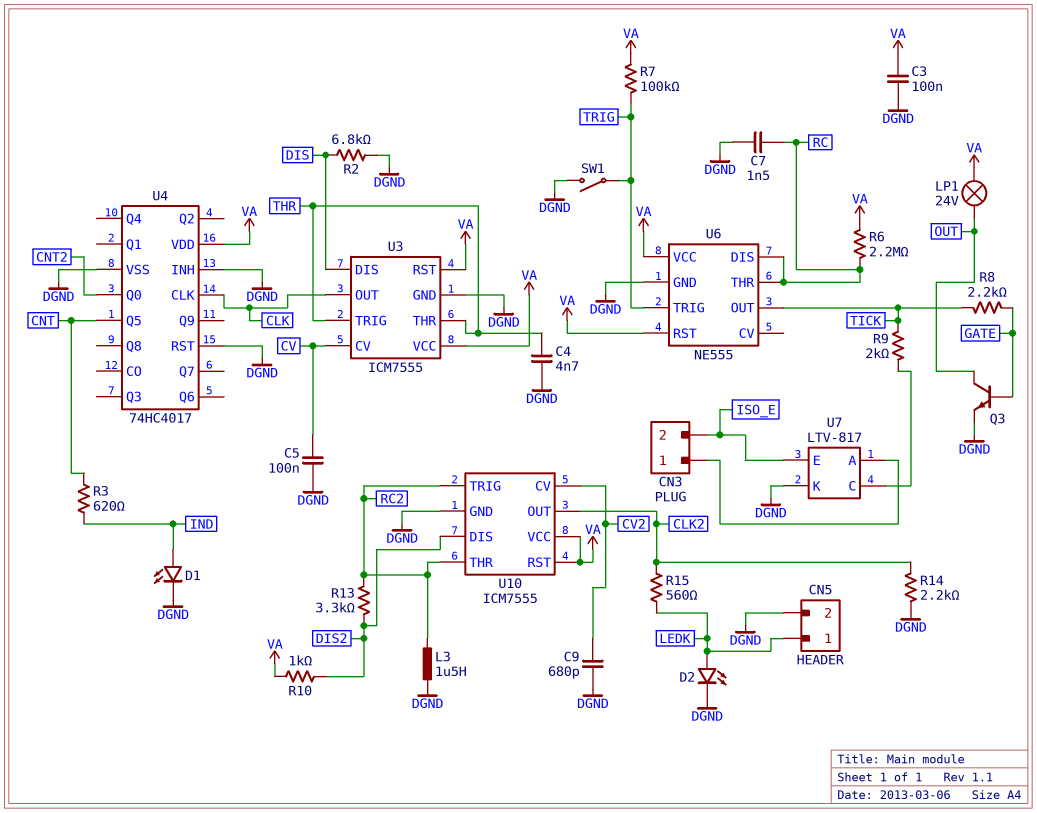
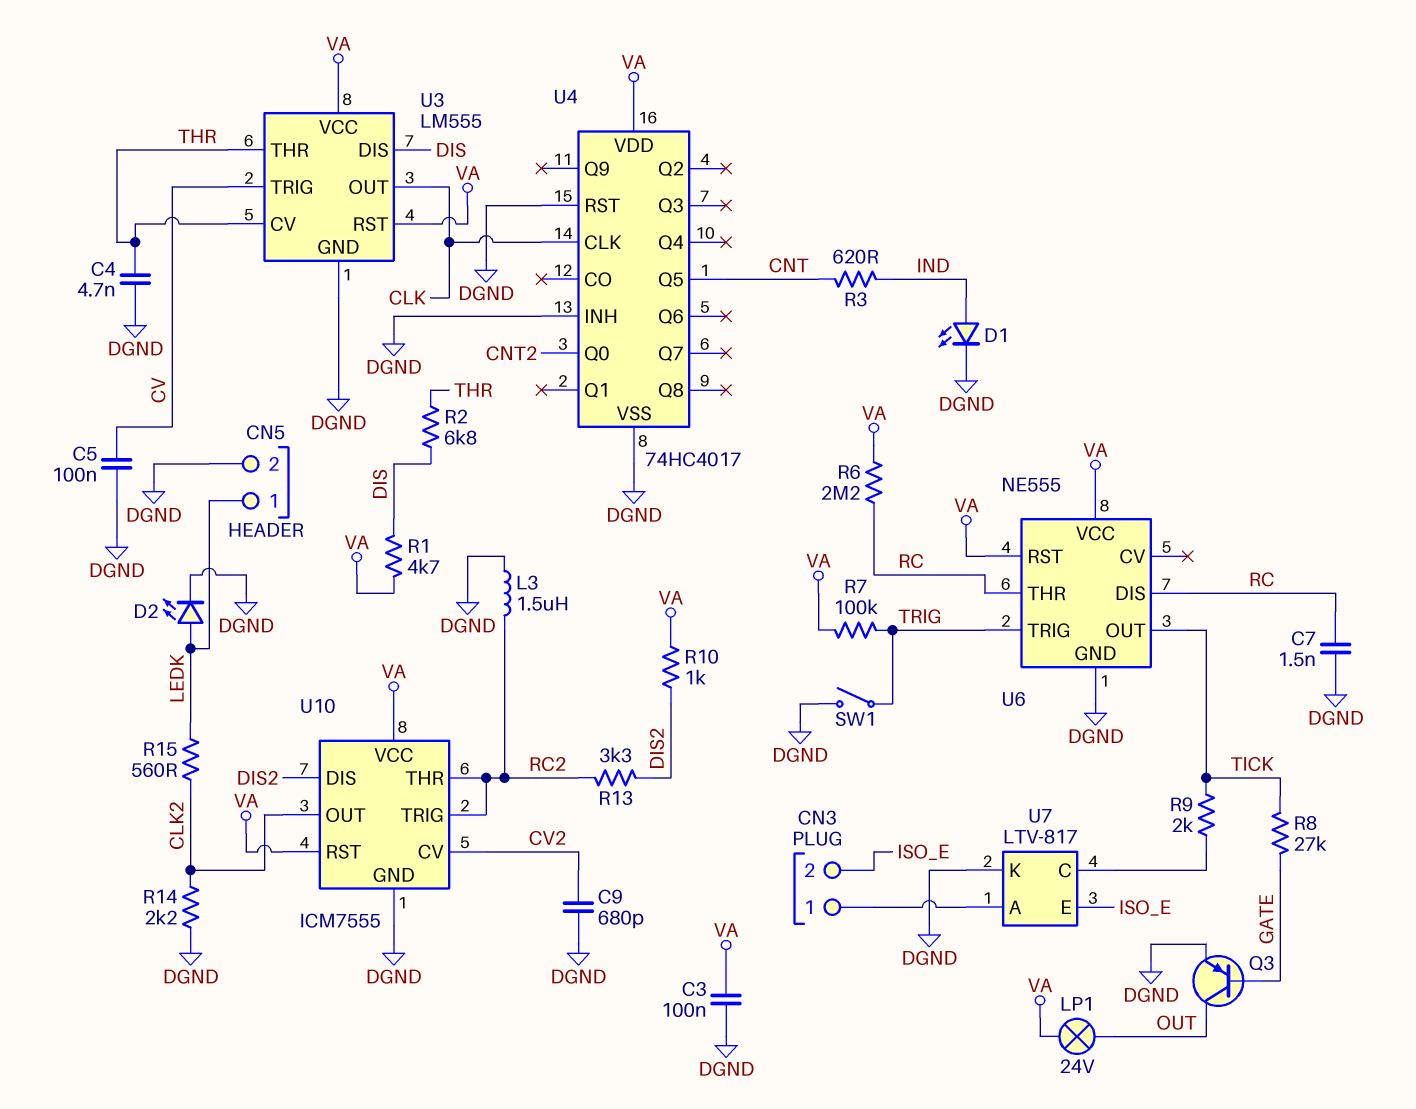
Q3: NPN (B GATE, C OUT, E DGND) -> PNP (B GATE, C OUT, E DGND)
R1: none -> 4.7k (DIS, VA)
R2: 6.8k (DGND, DIS) -> 6.8k (DIS, THR)
R8: 2.2k (GATE, TICK) -> 27k (GATE, TICK)
U3: ICM7555 -> LM555
U3 pin CV: CV -> THR
U3 pin TRIG: THR -> CV

